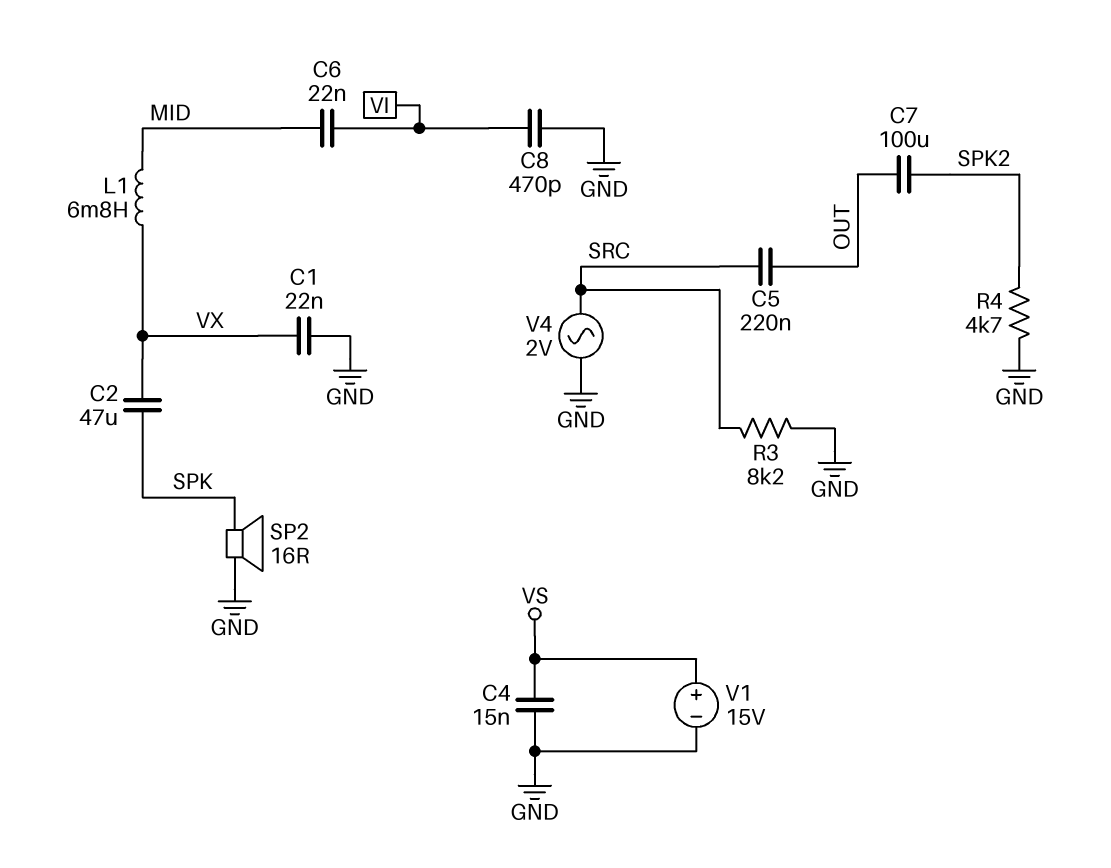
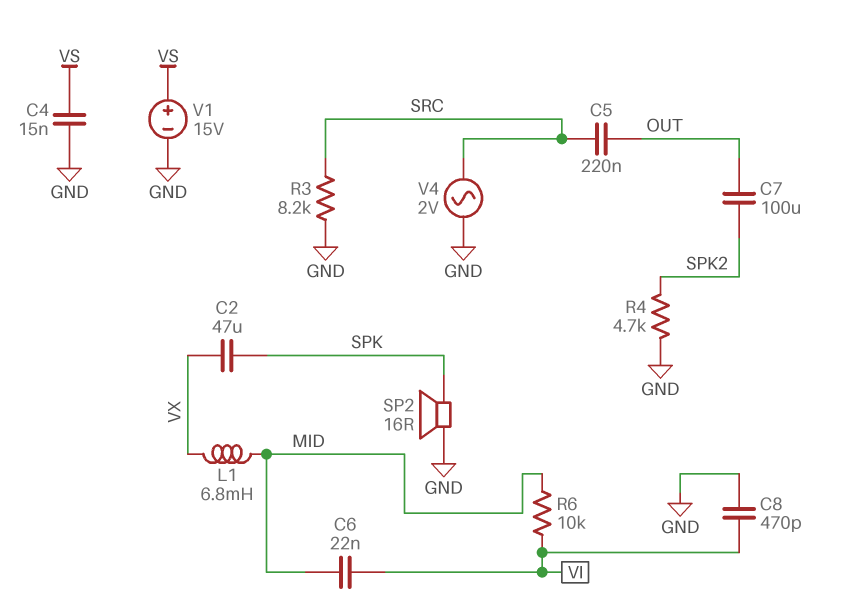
C1: 22nF (GND, VX) -> none
R6: none -> 10k (MID, VI)

